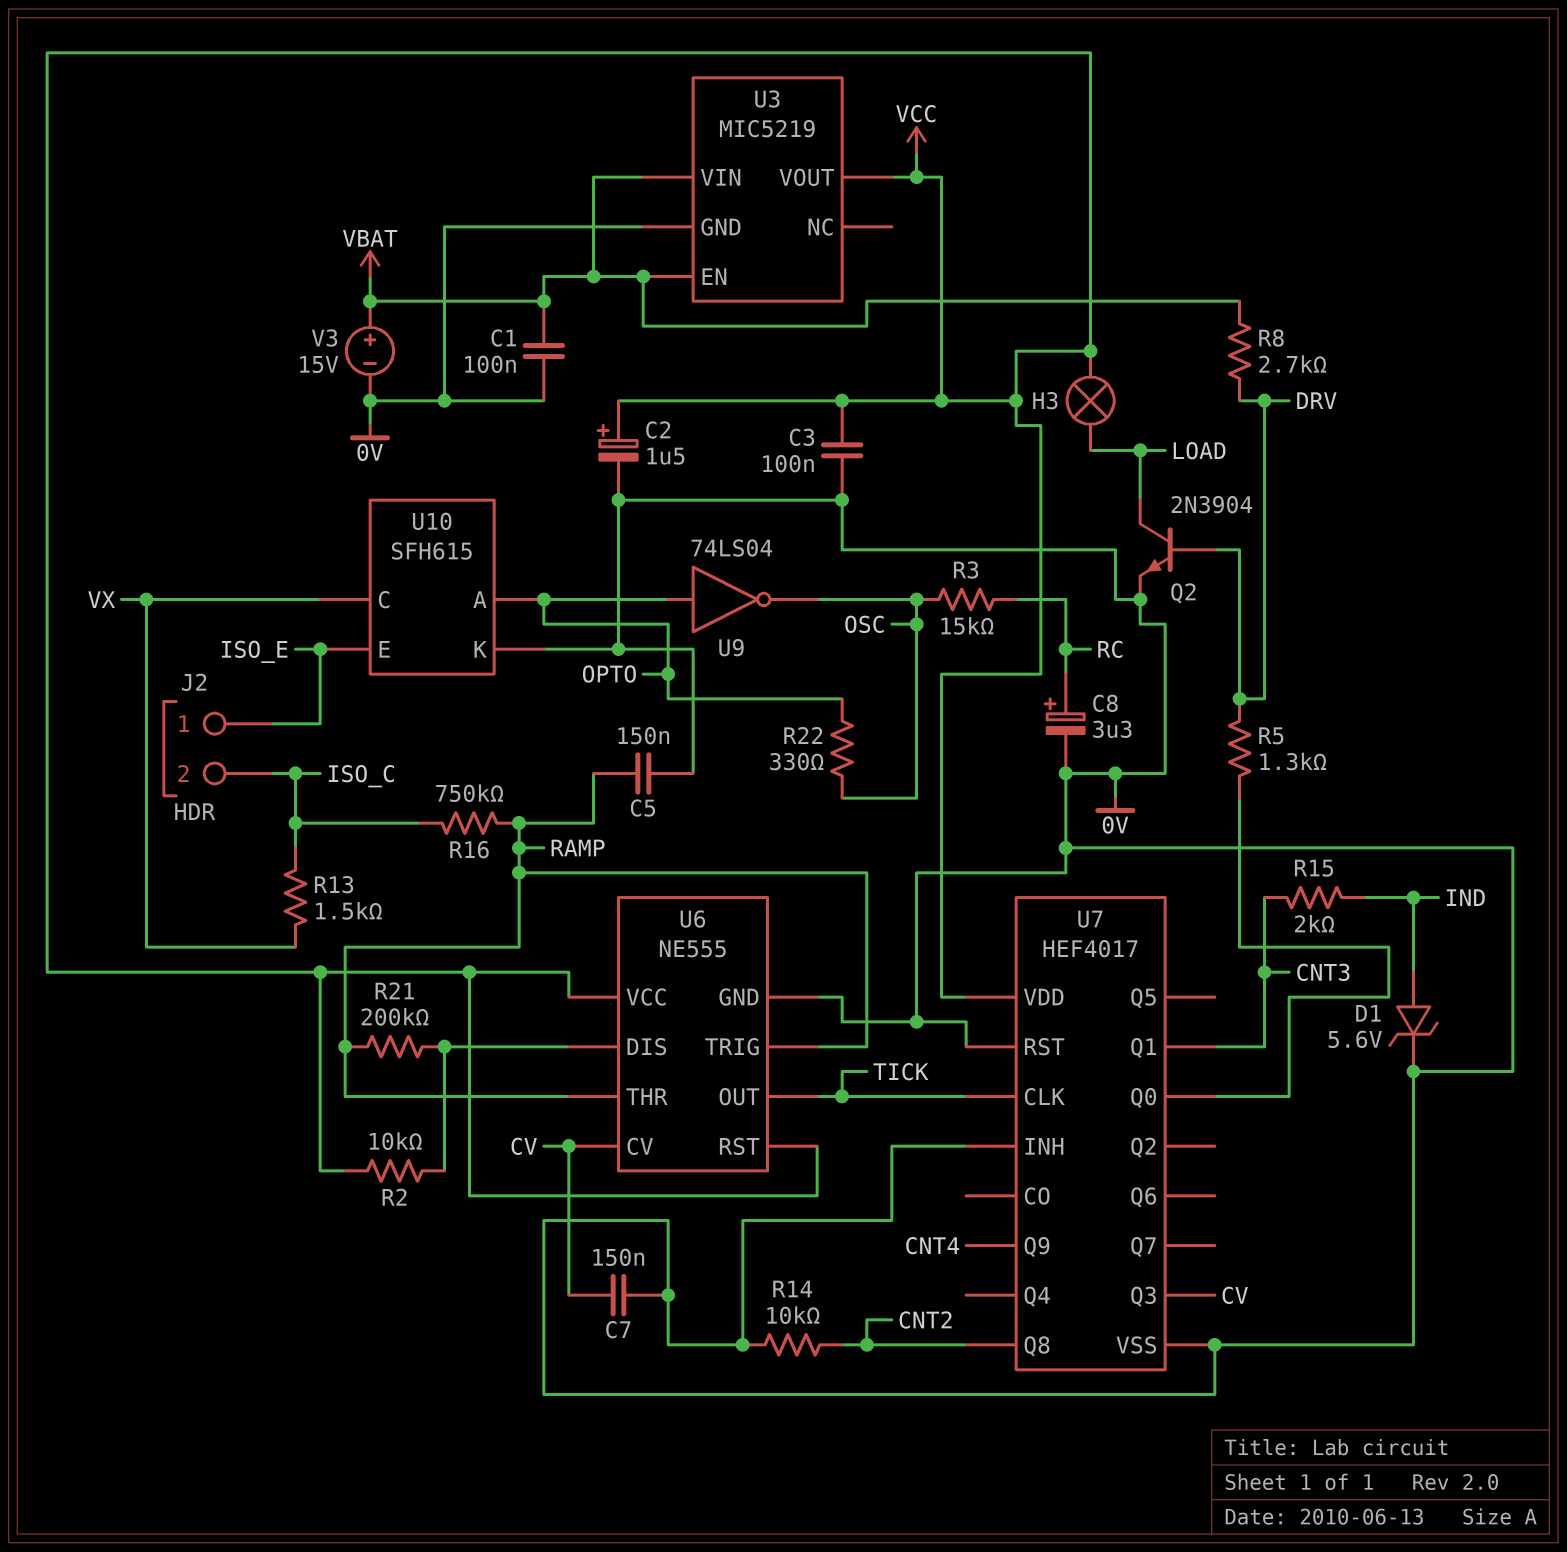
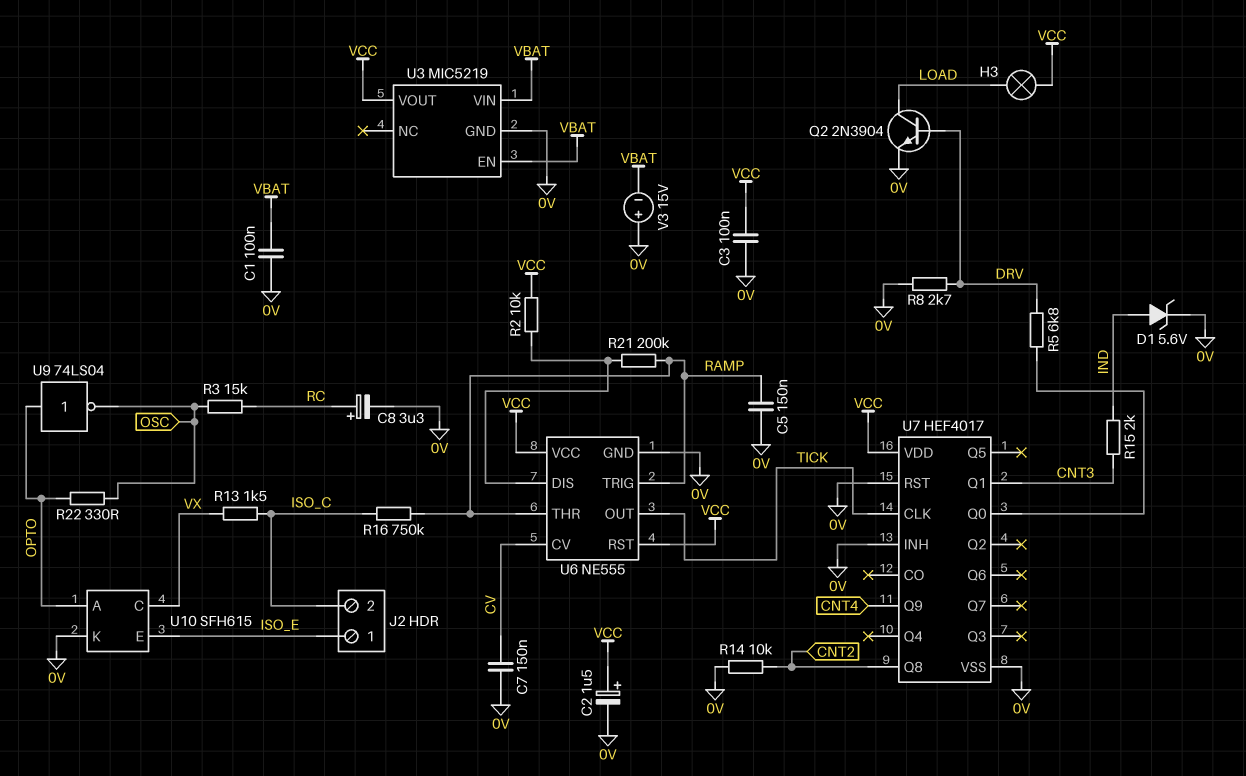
R5: 1.3k (DRV, U7/Q0) -> 6.8k (DRV, U7/Q0)
R8: 2.7k (DRV, VBAT) -> 2.7k (0V, DRV)
U7 pin Q3: CV -> none
V3: 15V (plus VBAT, minus 0V) -> 15V (plus 0V, minus VBAT)

